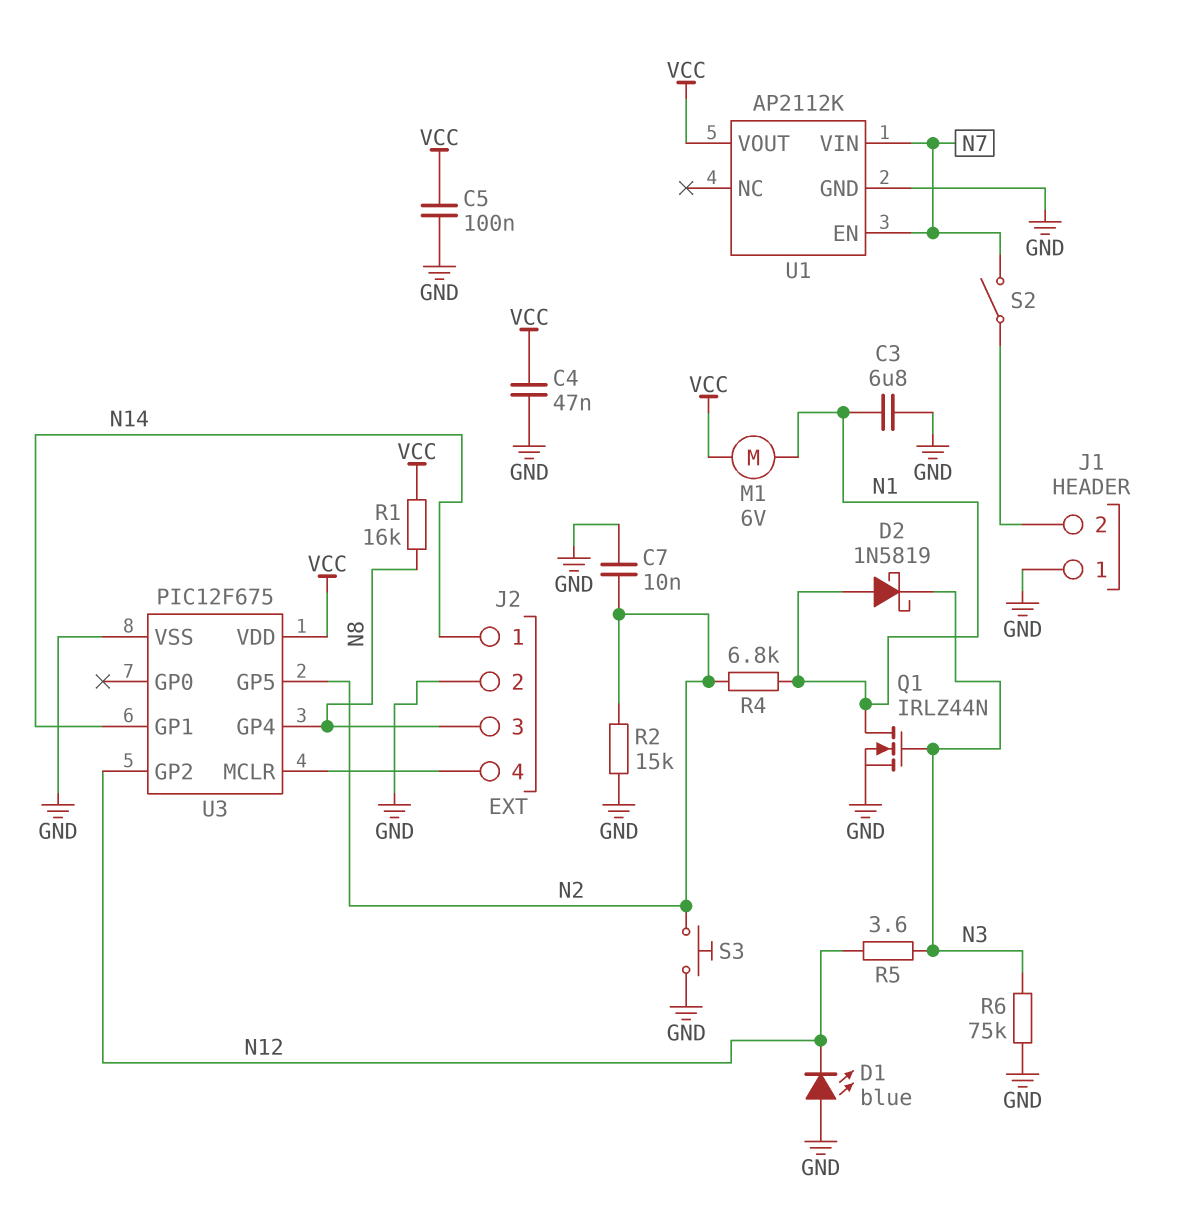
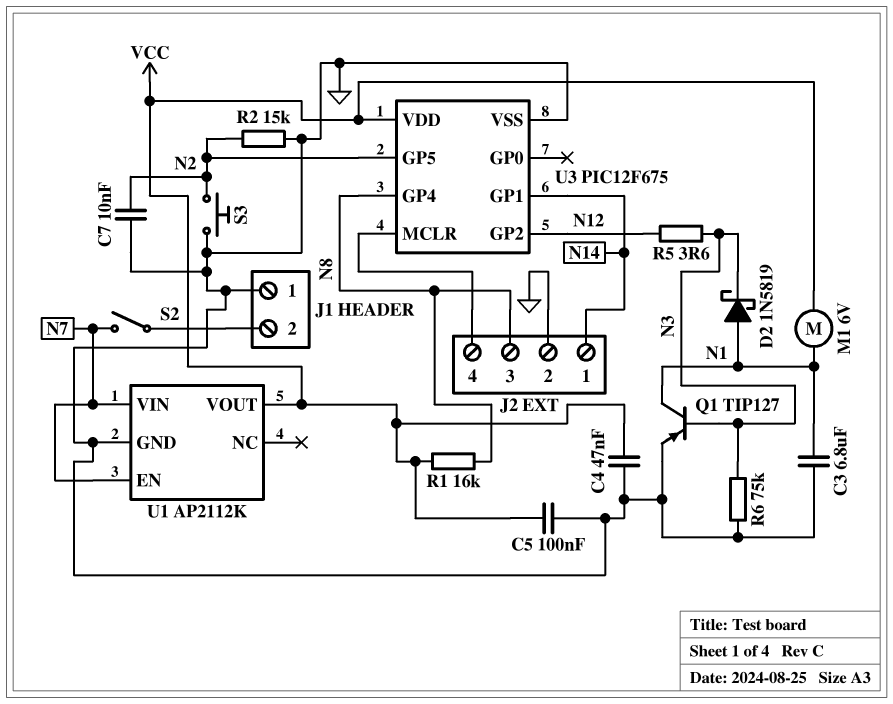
D1: LED blue (A GND, K N12) -> none
Q1: NMOS IRLZ44N (G N3, D N1, S GND) -> PNP TIP127 (B N3, C N1, E GND)
R4: 6.8k (N1, N2) -> none

